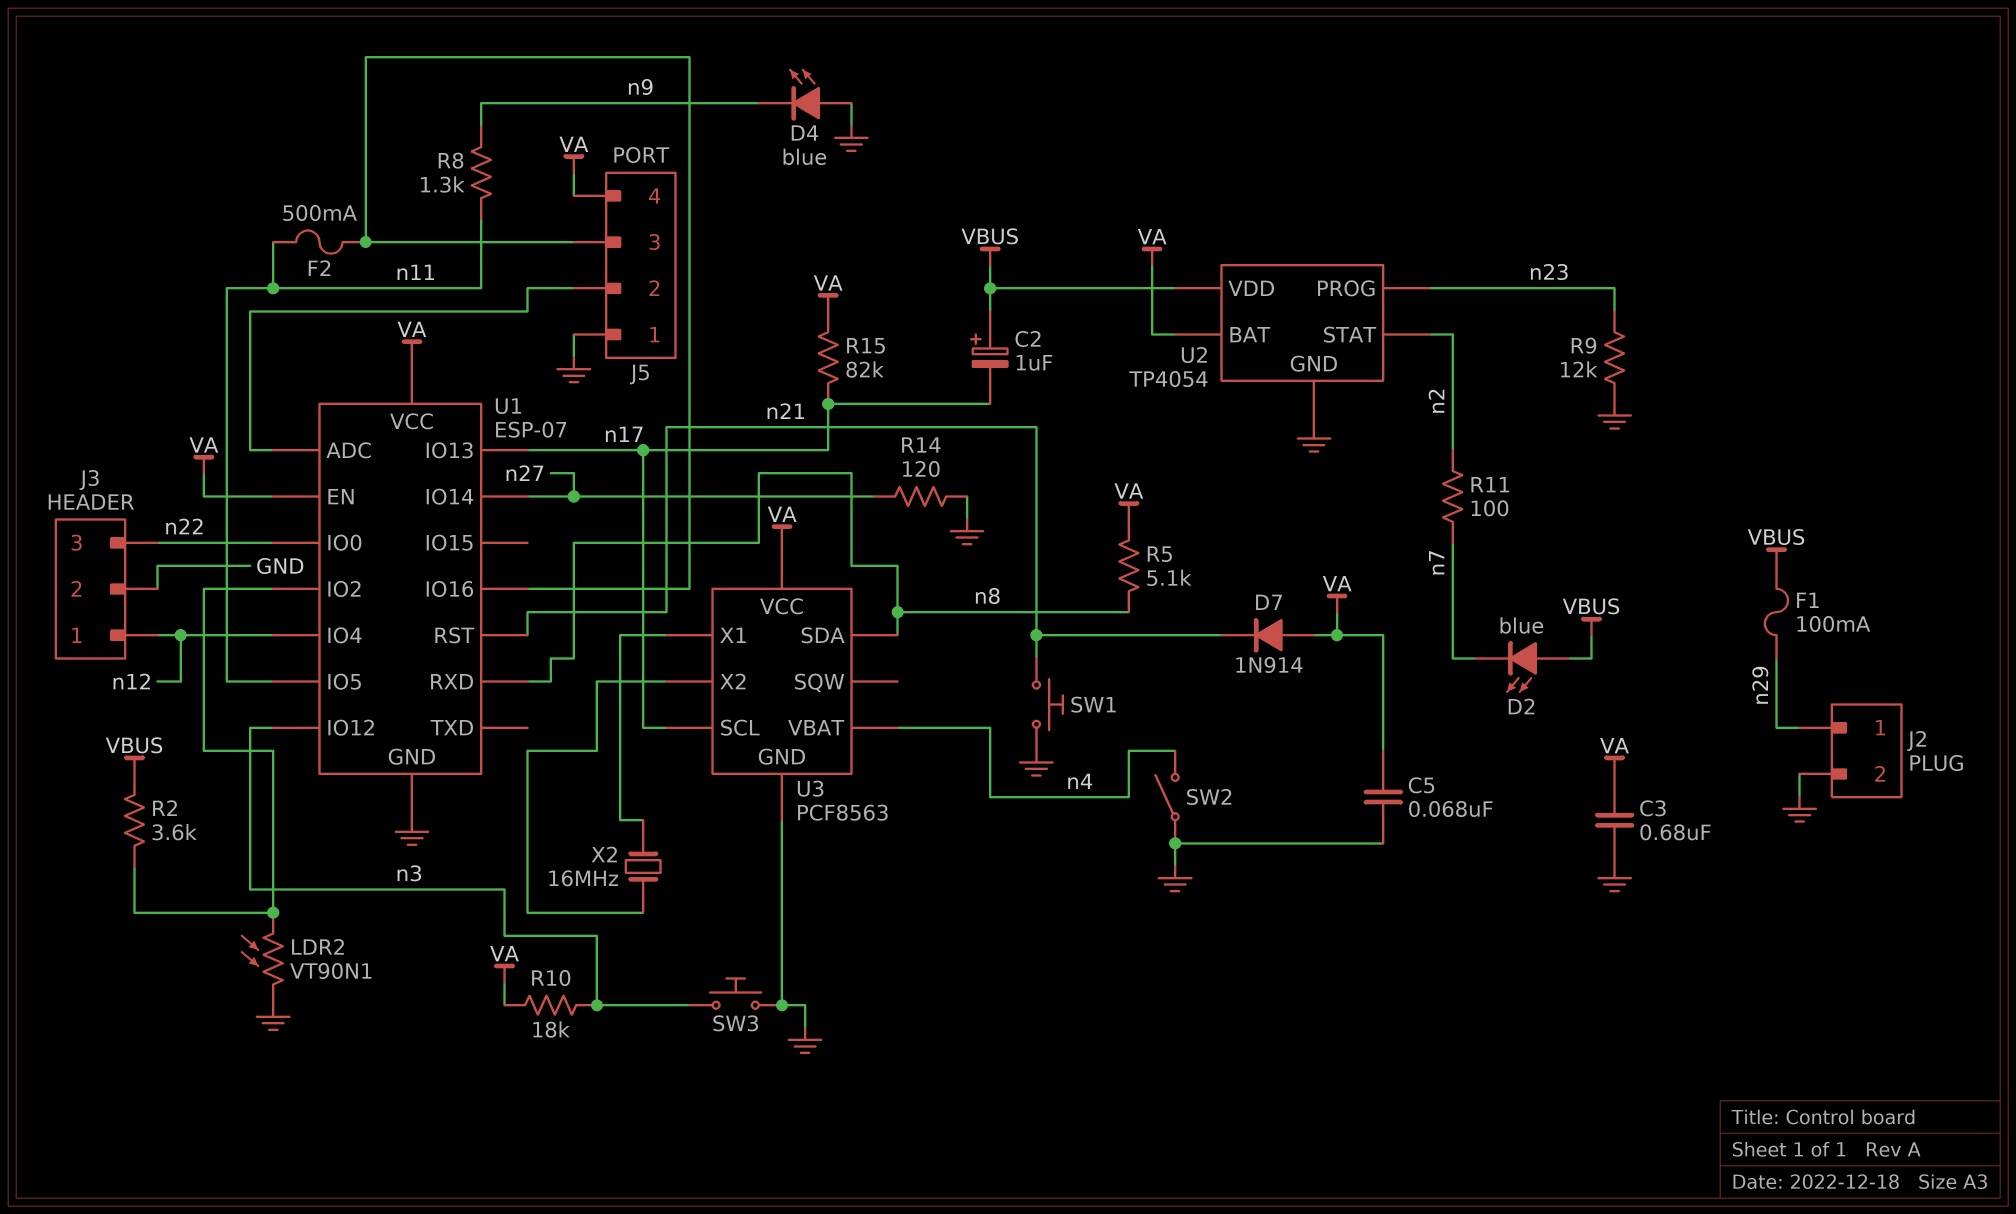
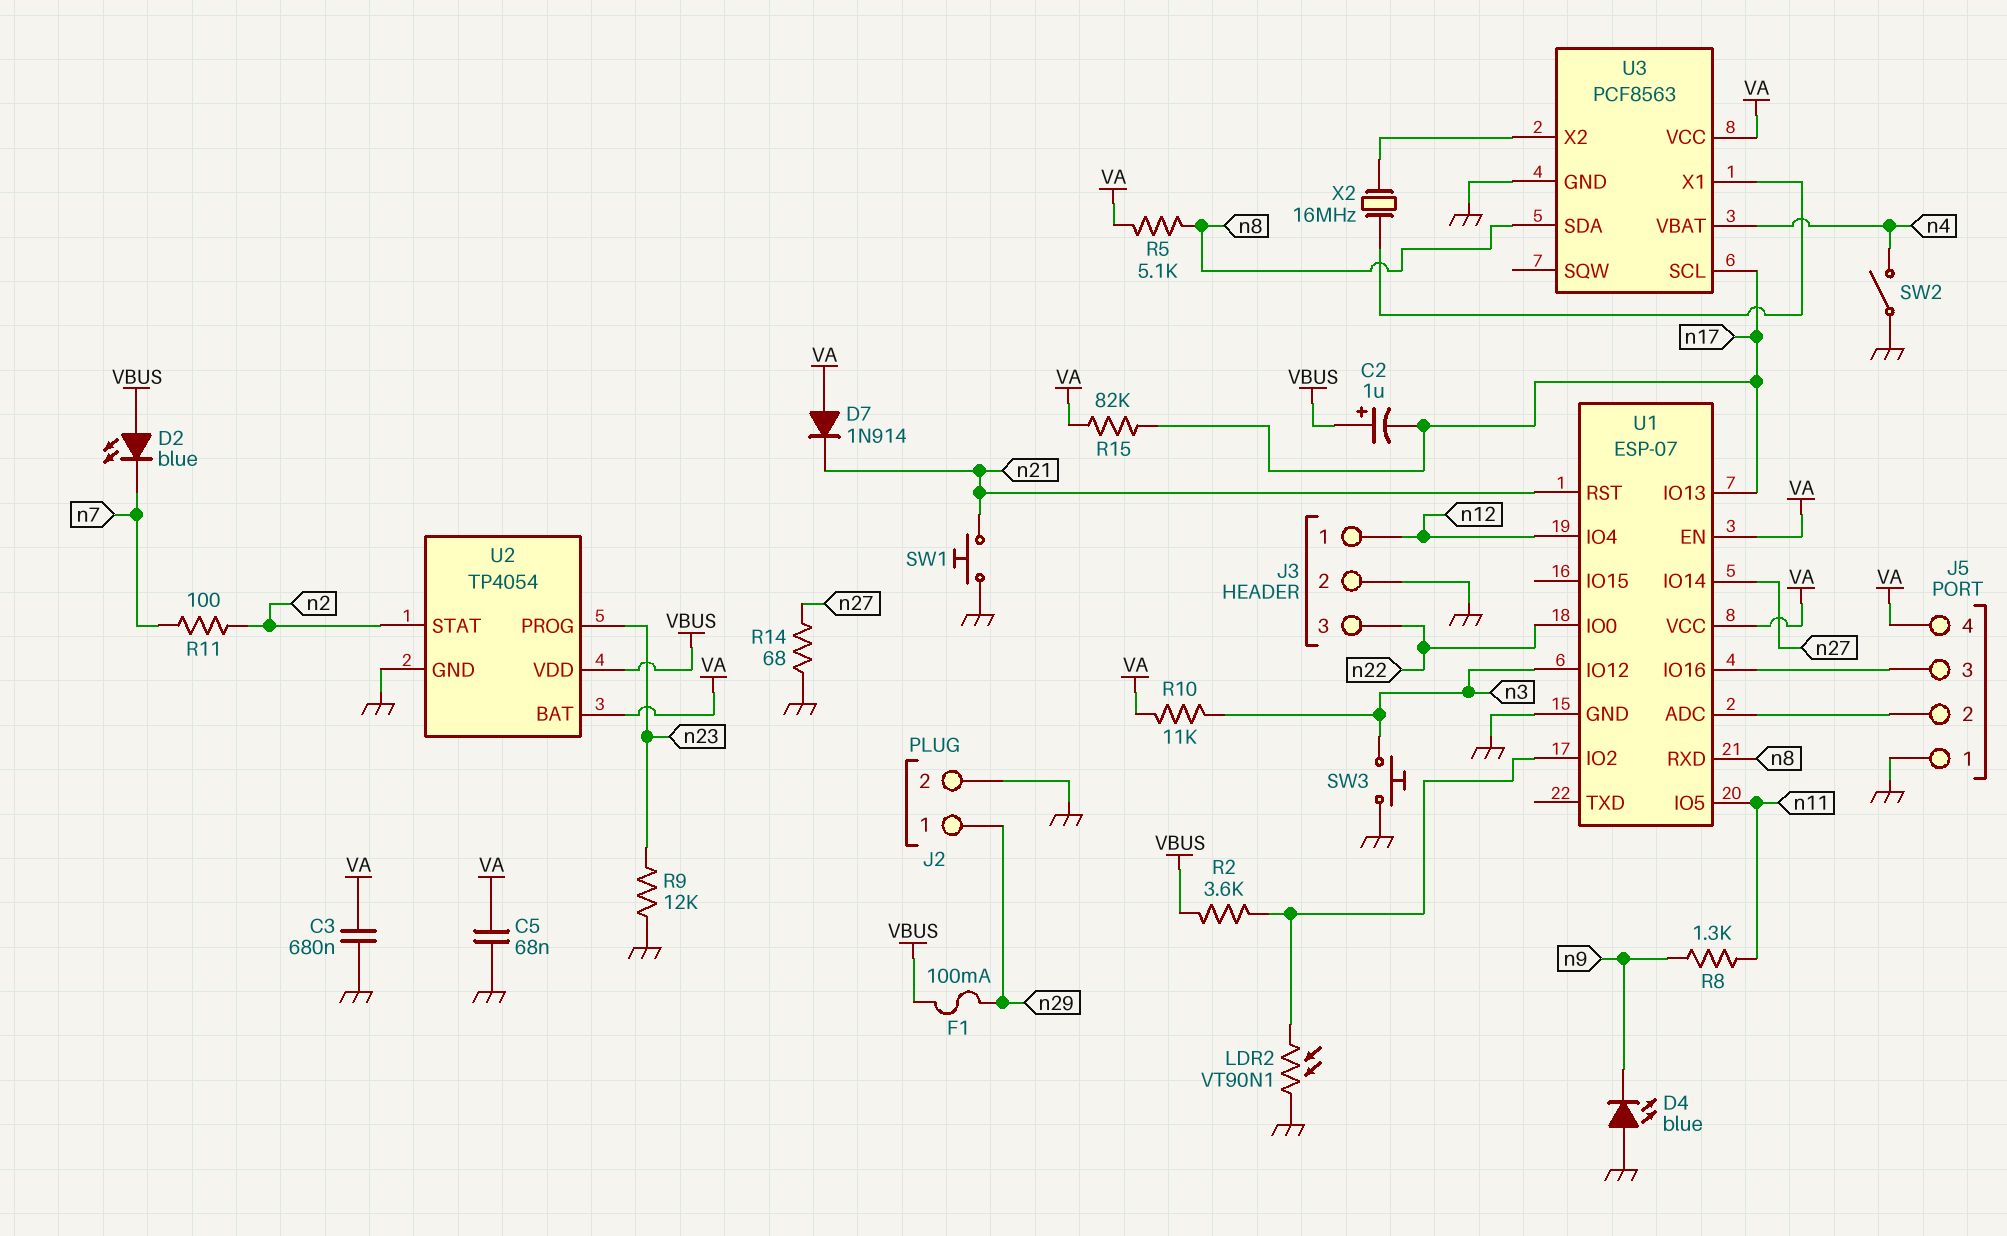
F2: 500mA (J5/3, n11) -> none
R10: 18k (VA, n3) -> 11k (VA, n3)
R14: 120 (GND, n27) -> 68 (GND, n27)

